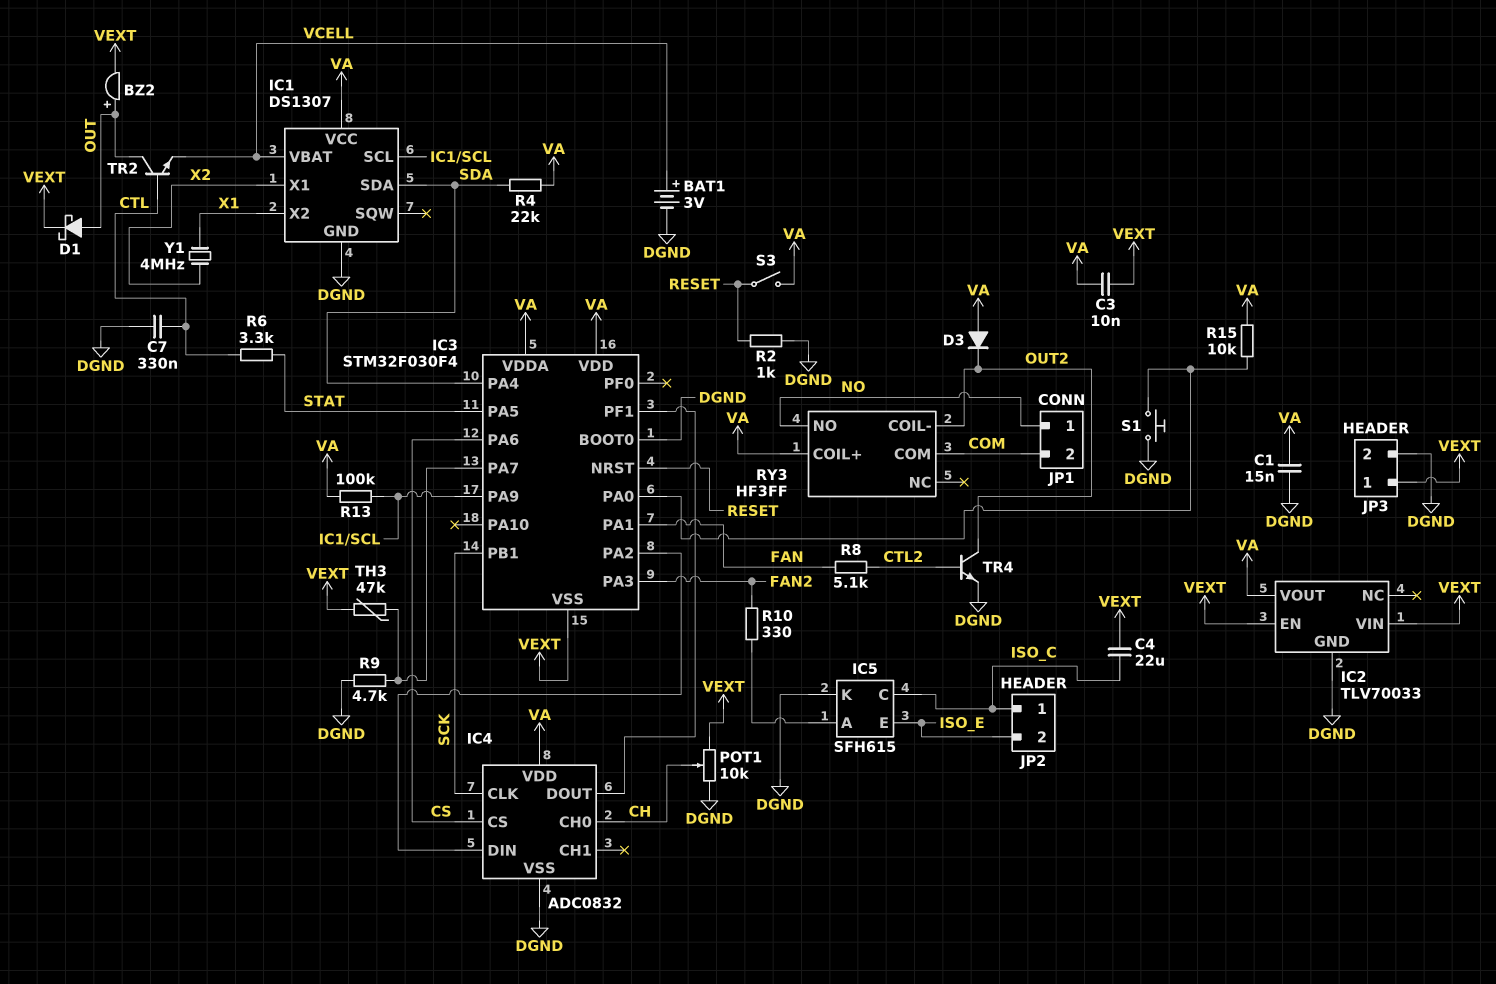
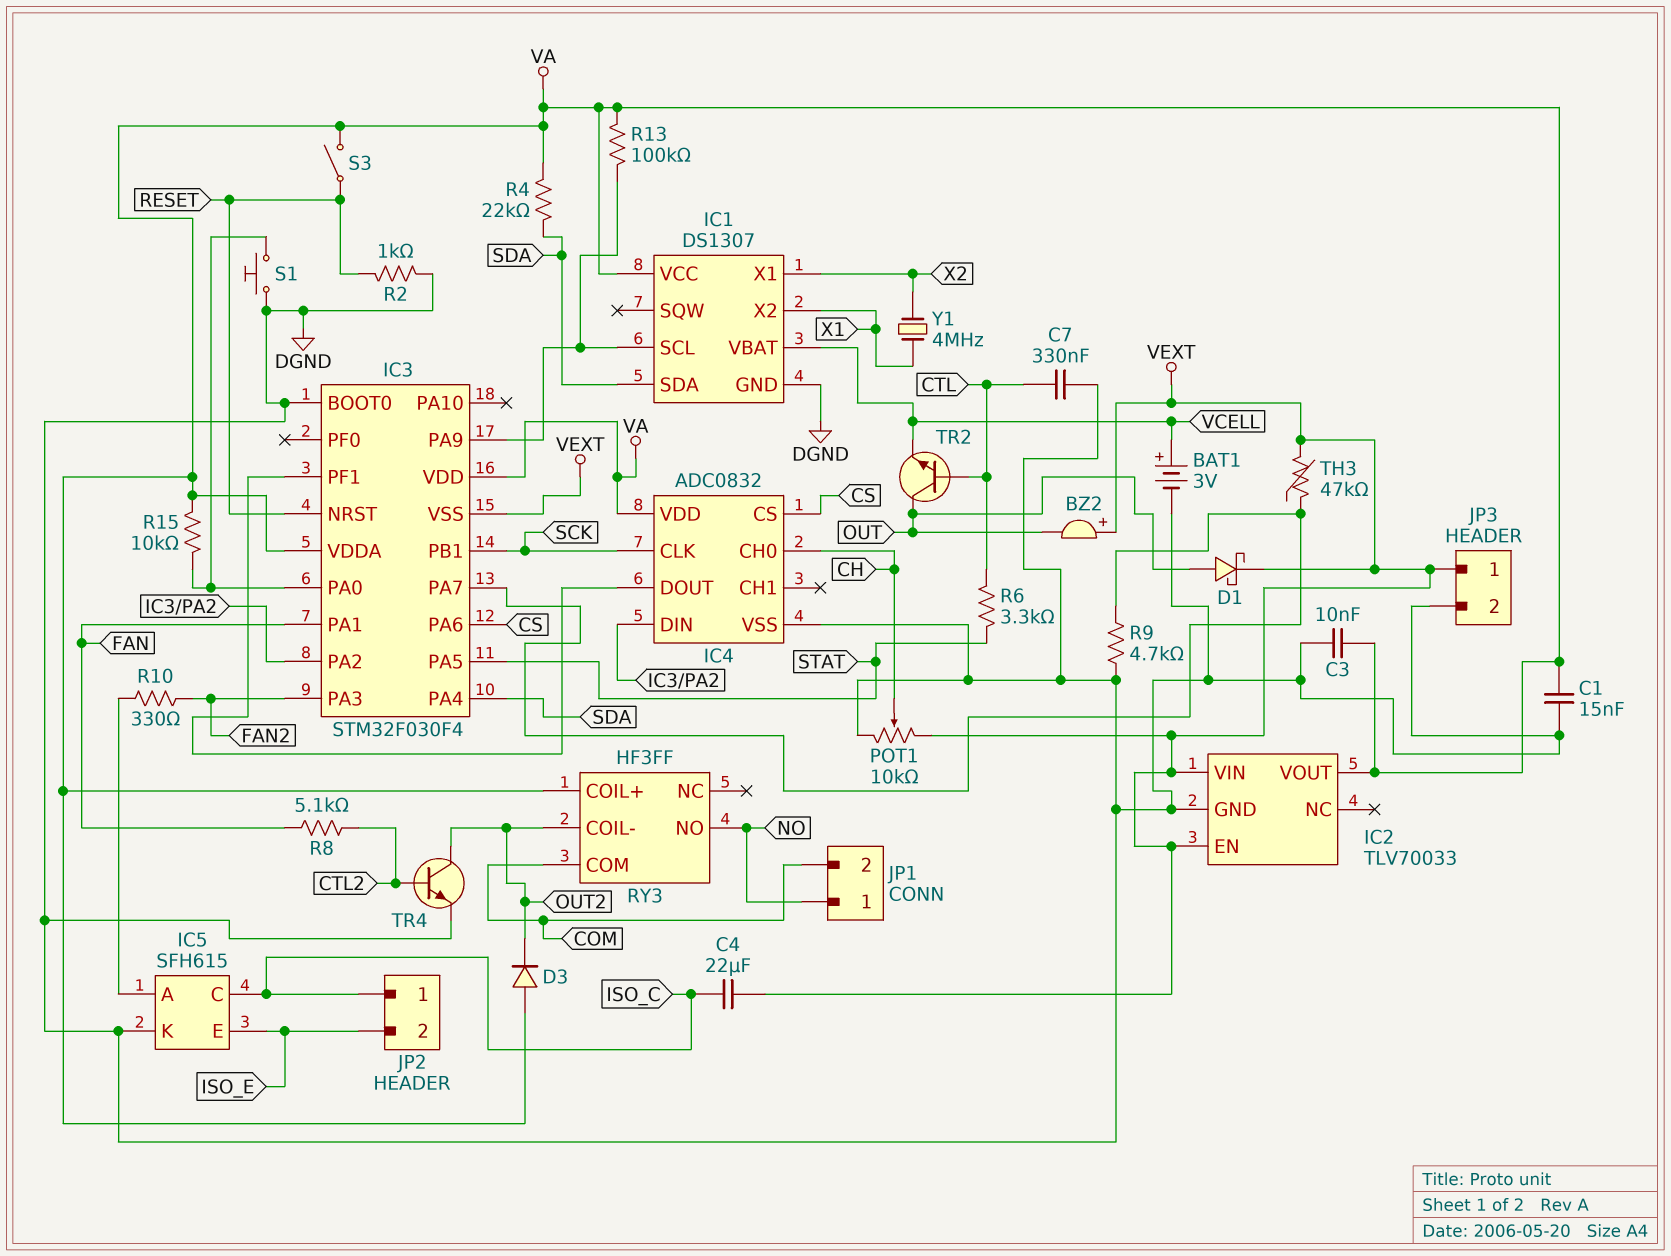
BZ2: buzzer (plus OUT, minus VEXT) -> buzzer (plus VEXT, minus OUT)
C3: 10nF (VA, VEXT) -> 10nF (DGND, VA)

